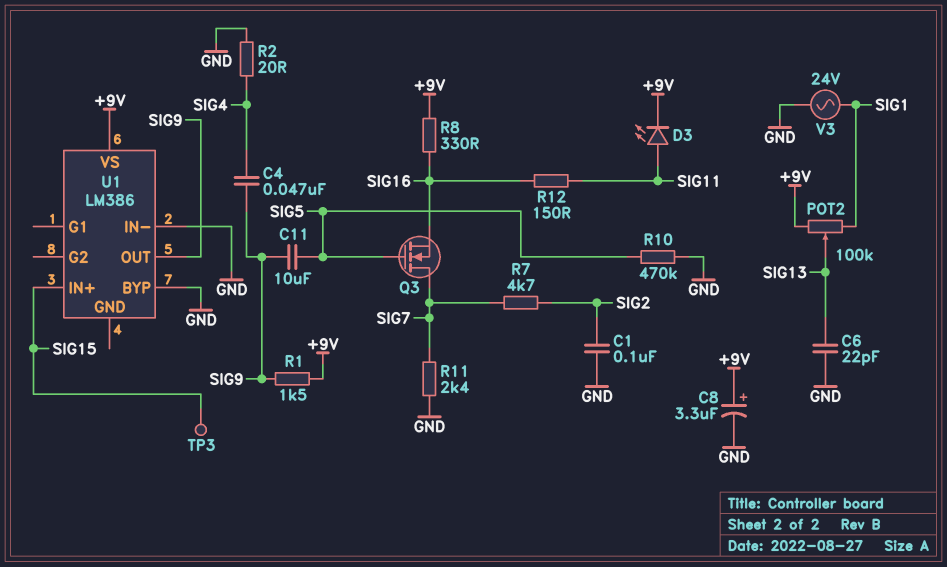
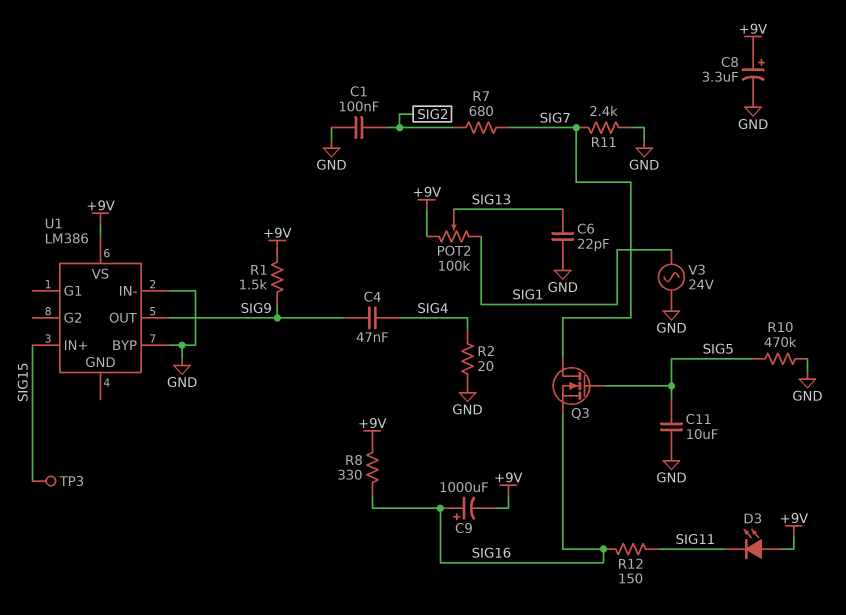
C9: none -> 1000uF (plus SIG16, minus +9V)
C11: 10uF (SIG5, SIG9) -> 10uF (GND, SIG5)
D3: LED (A SIG11, K +9V) -> LED (A +9V, K SIG11)
R7: 4.7k (SIG2, SIG7) -> 680 (SIG2, SIG7)

